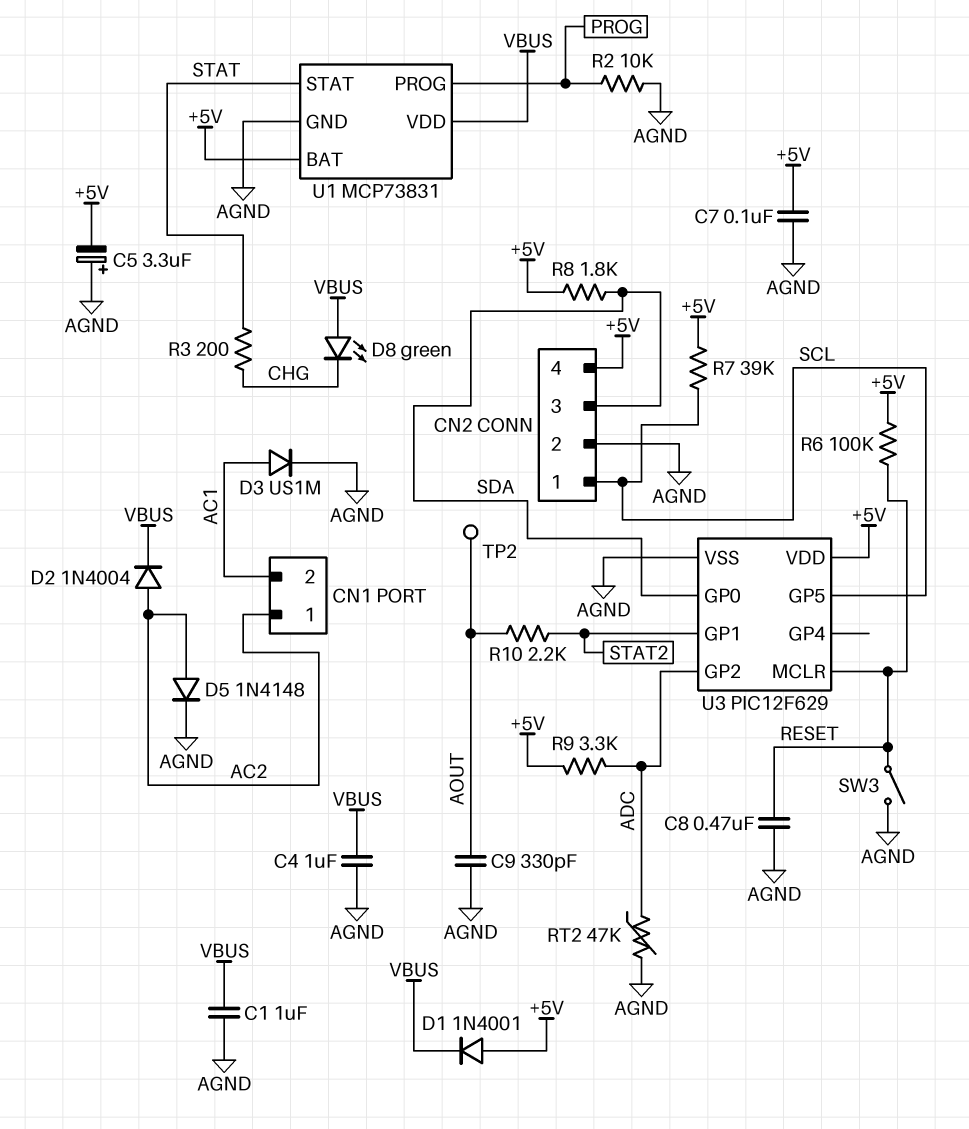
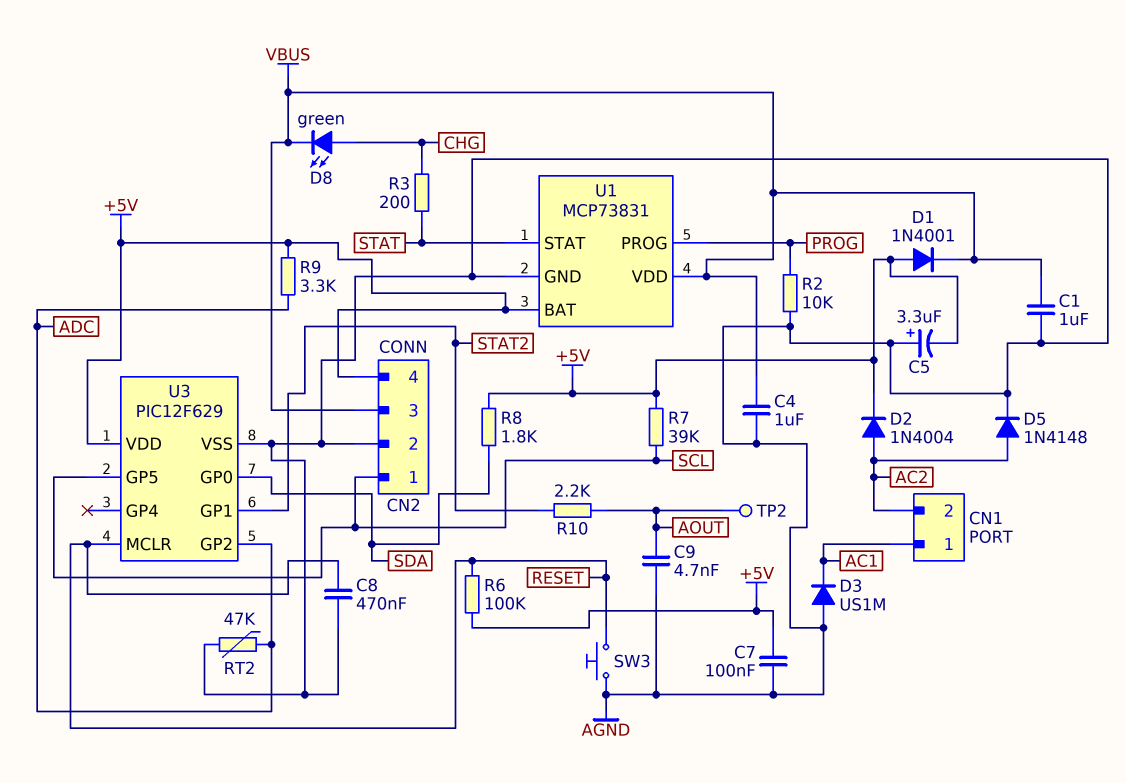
C9: 330pF (AGND, AOUT) -> 4.7nF (AGND, AOUT)
CN1 pin 1: AC2 -> AC1
CN1 pin 2: AC1 -> AC2
CN2 pin 3: SDA -> VBUS
D2: diode 1N4004 (A AC2, K VBUS) -> diode 1N4004 (A AC2, K +5V)
D3: diode US1M (A AC1, K AGND) -> diode US1M (A AGND, K AC1)
D8: LED green (A VBUS, K CHG) -> LED green (A CHG, K VBUS)
SW3: switch (AGND, RESET) -> button (AGND, RESET)

